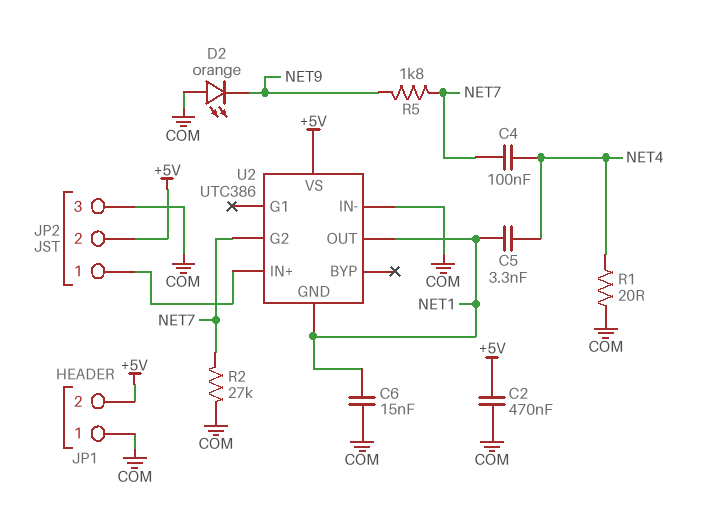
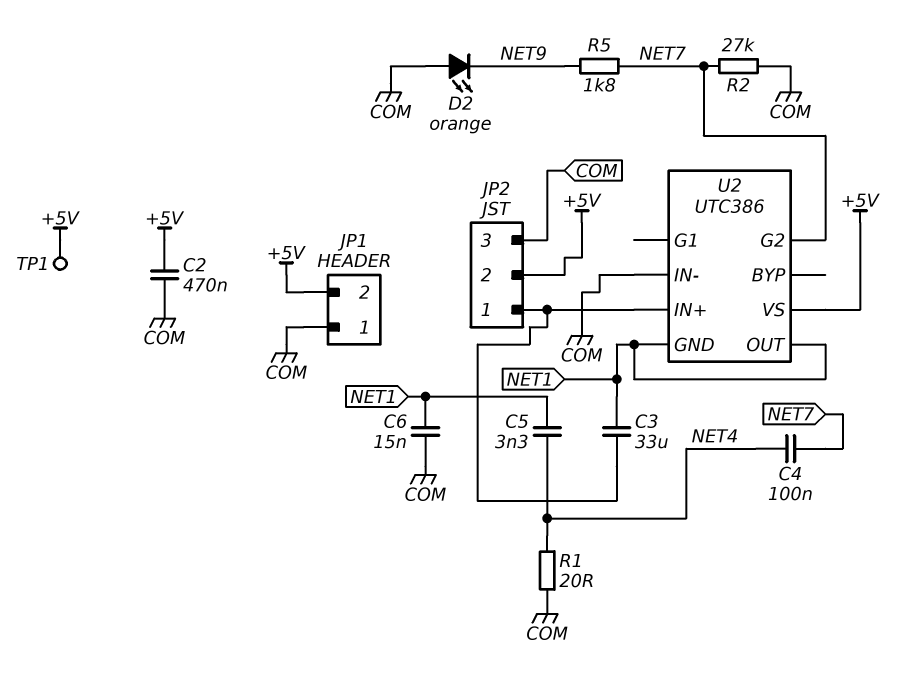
C3: none -> 33uF (JP2/1, NET1)
TP1: none -> test point (+5V)

